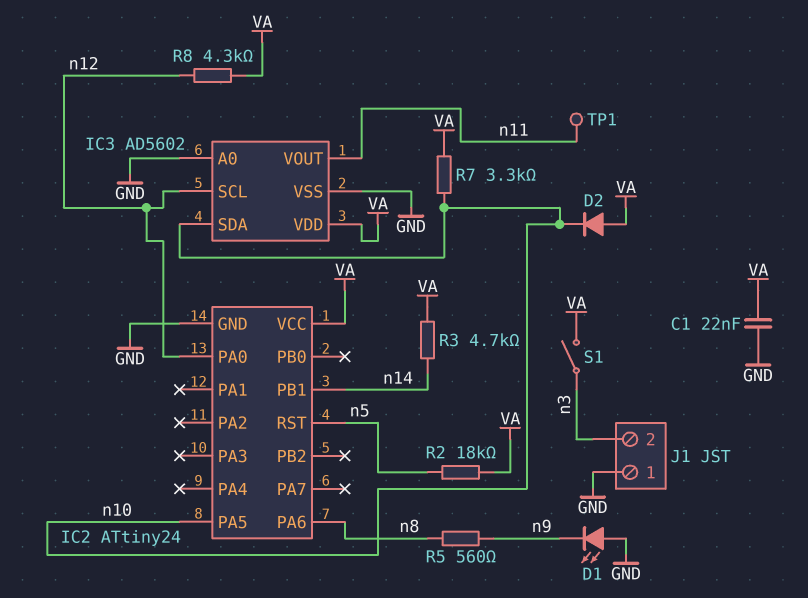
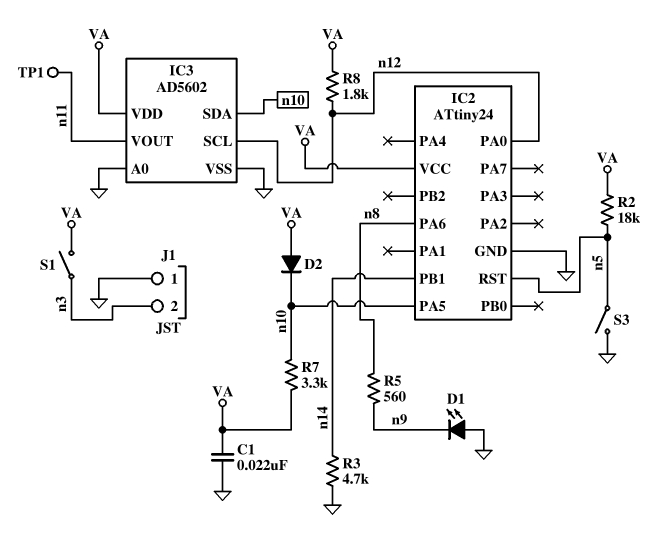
R3: 4.7k (VA, n14) -> 4.7k (GND, n14)
R8: 4.3k (VA, n12) -> 1.8k (VA, n12)
S3: none -> switch (GND, n5)

